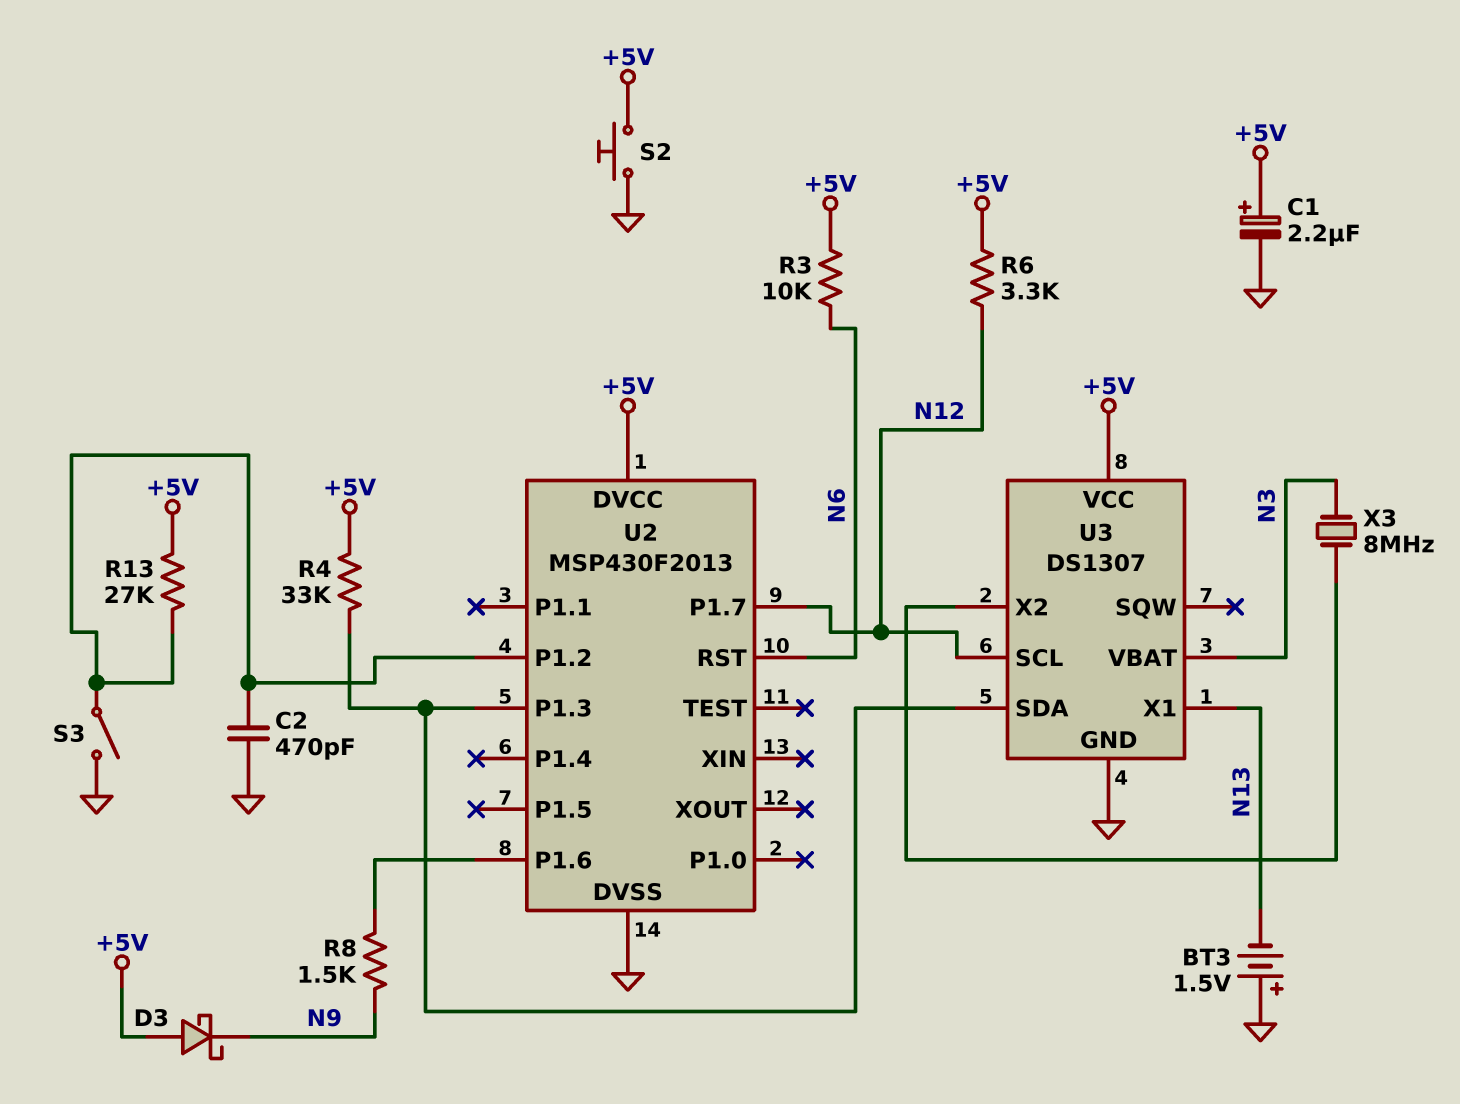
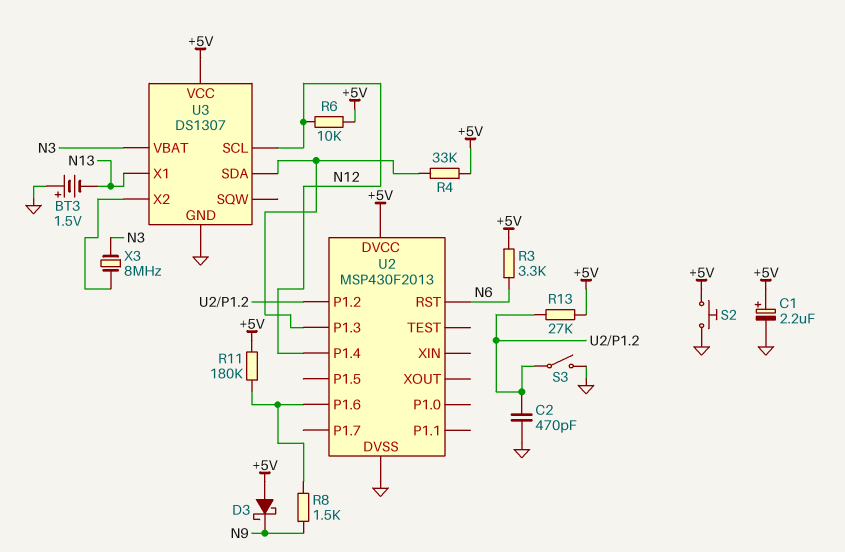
R3: 10k (+5V, N6) -> 3.3k (+5V, N6)
R6: 3.3k (+5V, N12) -> 10k (+5V, N12)
R11: none -> 180k (+5V, U2/P1.6)
U2 pin P1.4: none -> N12
U2 pin P1.7: N12 -> none

